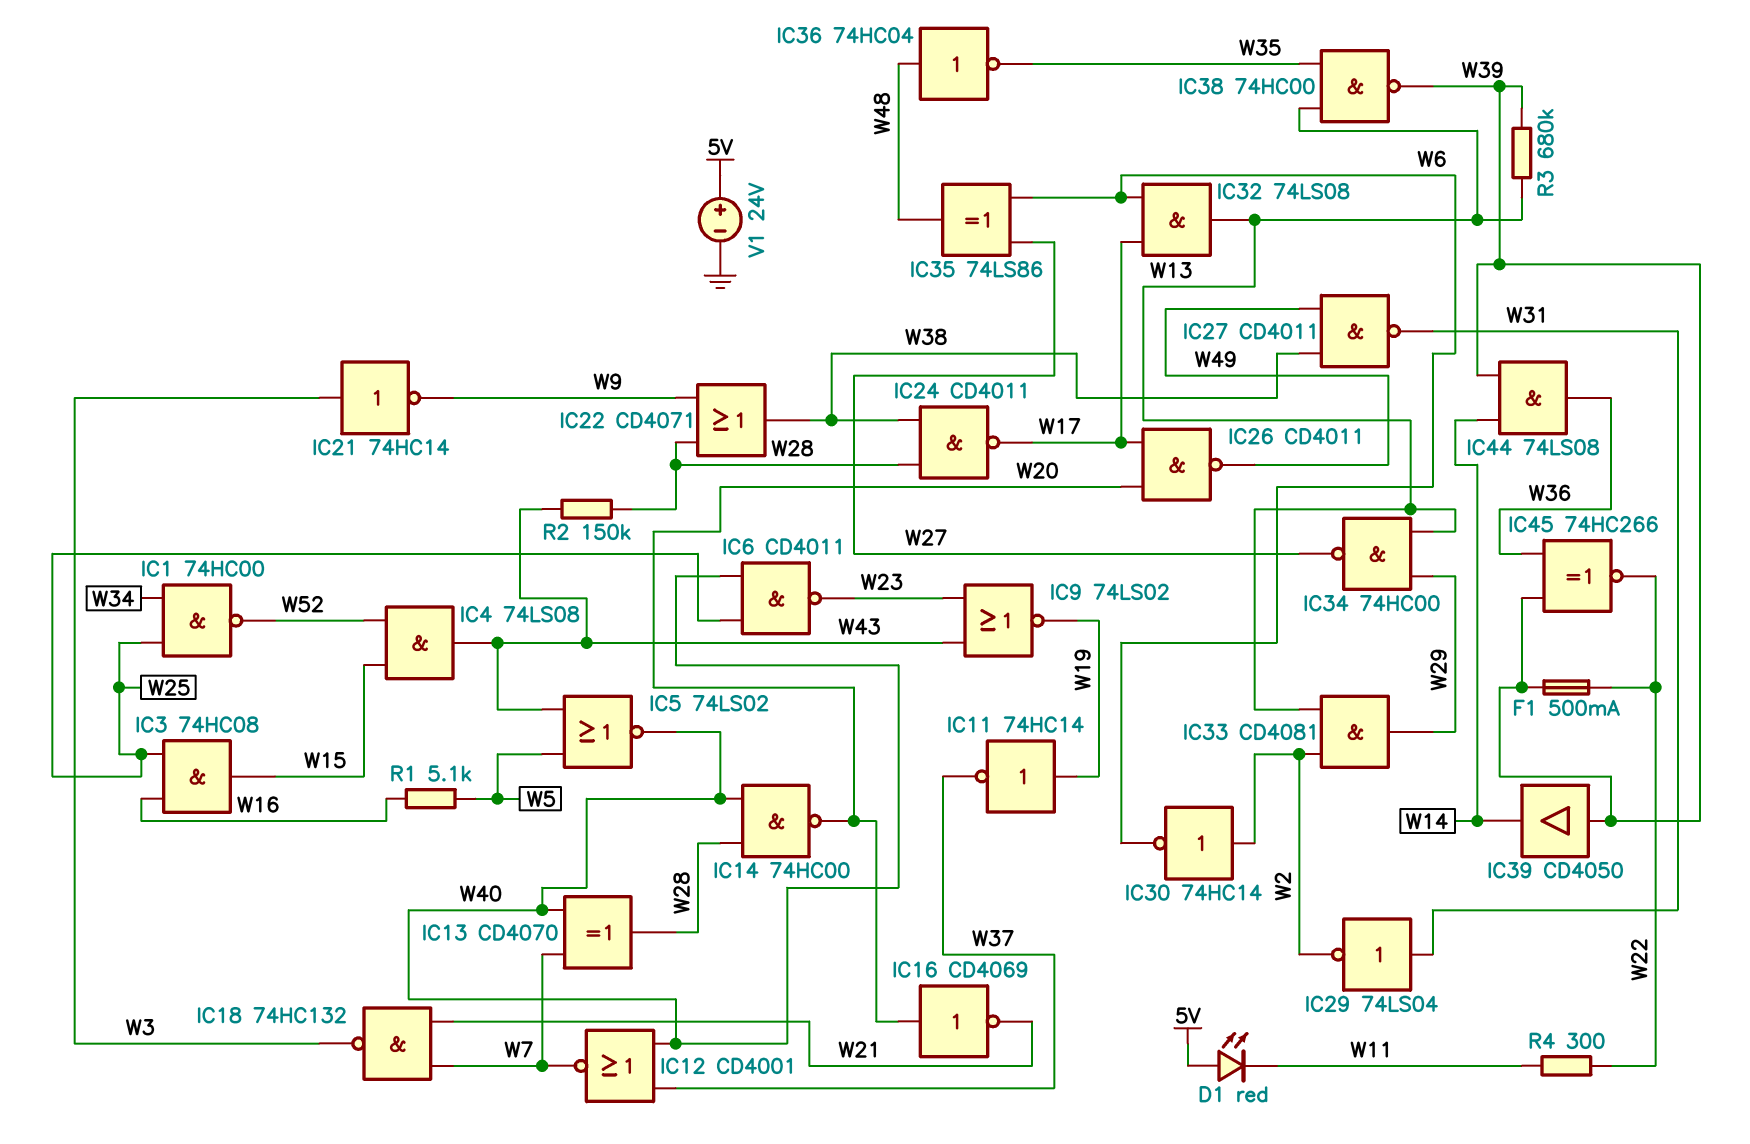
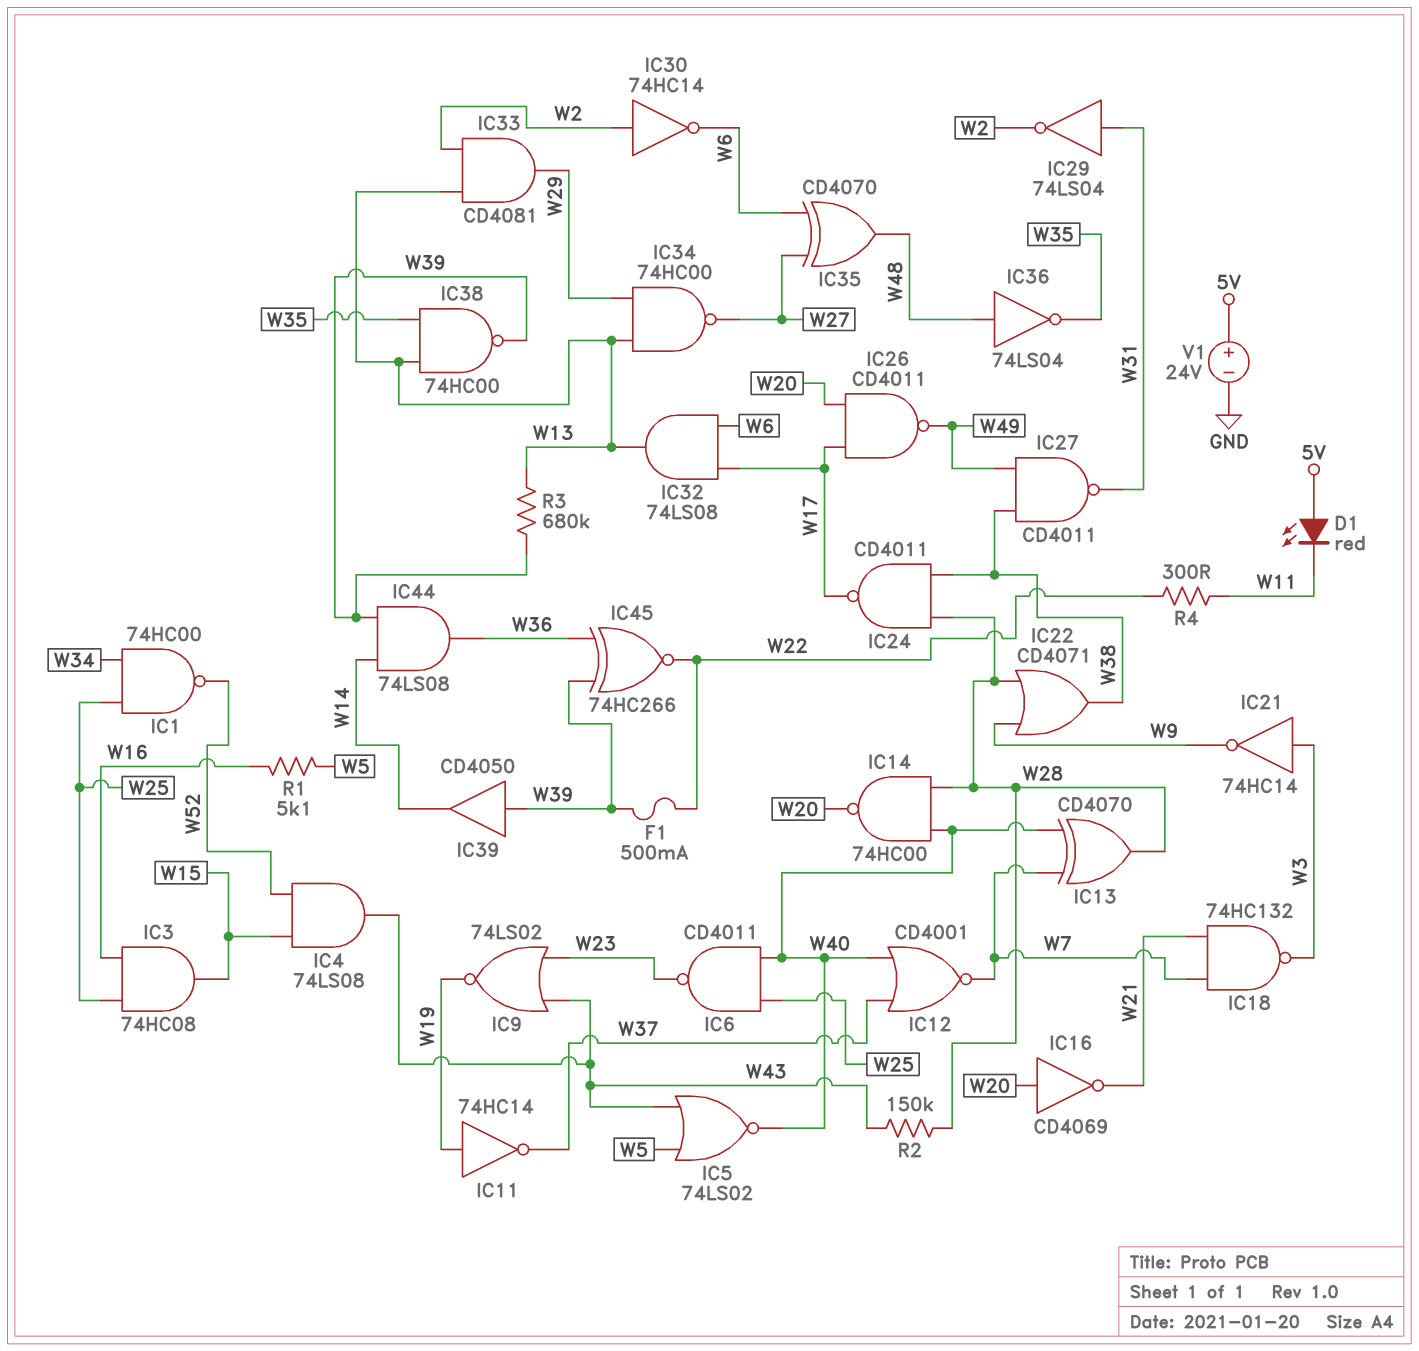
IC35: XOR 74LS86 (in W6, in W27, out W48) -> XOR CD4070 (in W6, in W27, out W48)
IC36: NOT 74HC04 (in W48, out W35) -> NOT 74LS04 (in W48, out W35)

